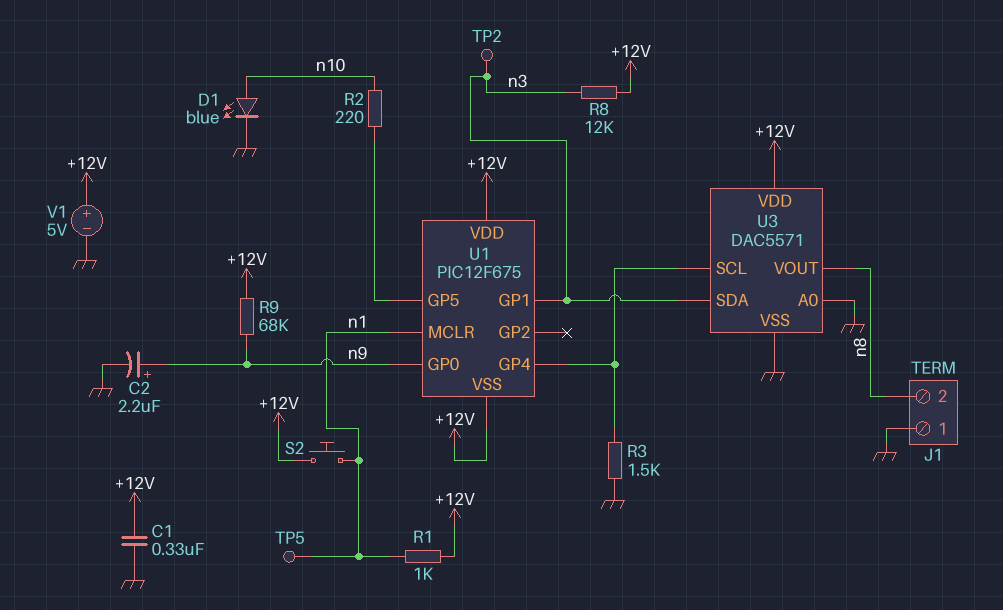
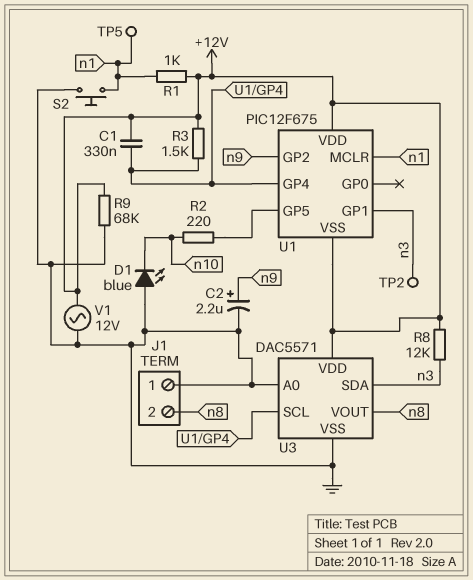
C1: 330nF (+12V, GND) -> 330nF (+12V, U1/GP4)
D1: LED blue (A n10, K GND) -> LED blue (A GND, K n10)
R3: 1.5k (GND, U1/GP4) -> 1.5k (+12V, U1/GP4)
R9: 68k (+12V, n9) -> 68k (+12V, GND)
S2: button (+12V, n1) -> button (GND, n1)
U1 pin GP0: n9 -> none
U1 pin GP2: none -> n9
V1: 5V (plus +12V, minus GND) -> AC 12V (+12V, GND)

